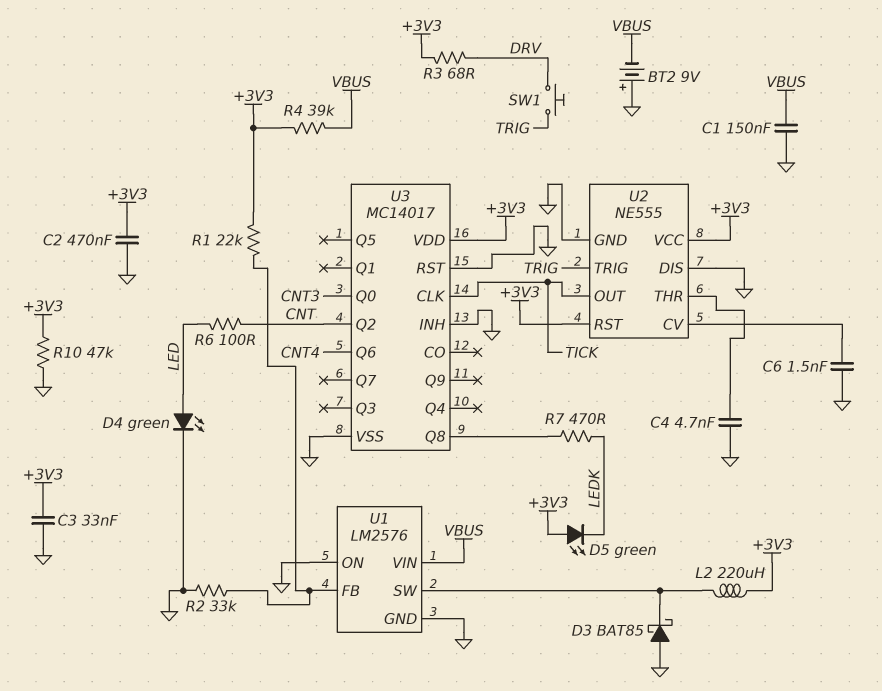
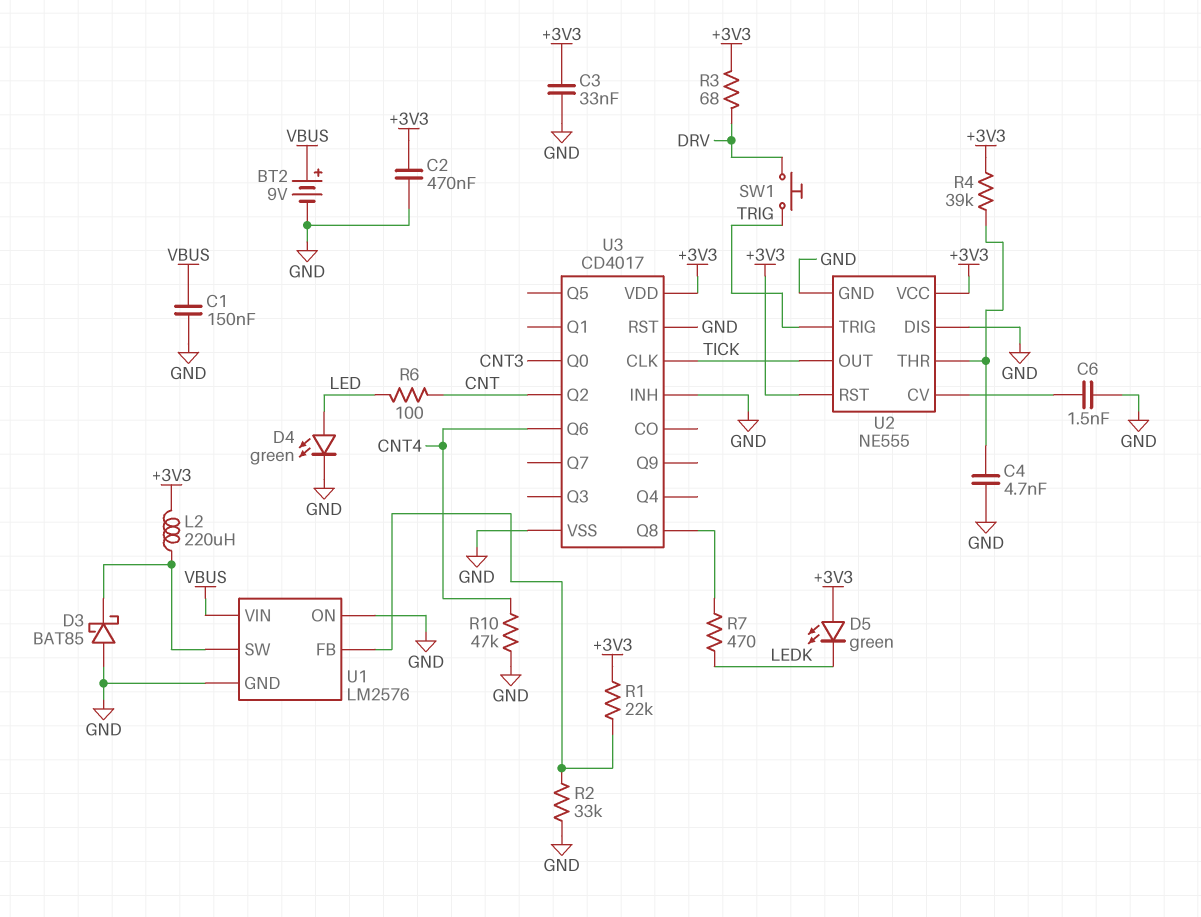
BT2: 9V (plus GND, minus VBUS) -> 9V (plus VBUS, minus GND)
R4: 39k (+3V3, VBUS) -> 39k (+3V3, U2/THR)
R10: 47k (+3V3, GND) -> 47k (CNT4, GND)
U3: MC14017 -> CD4017

